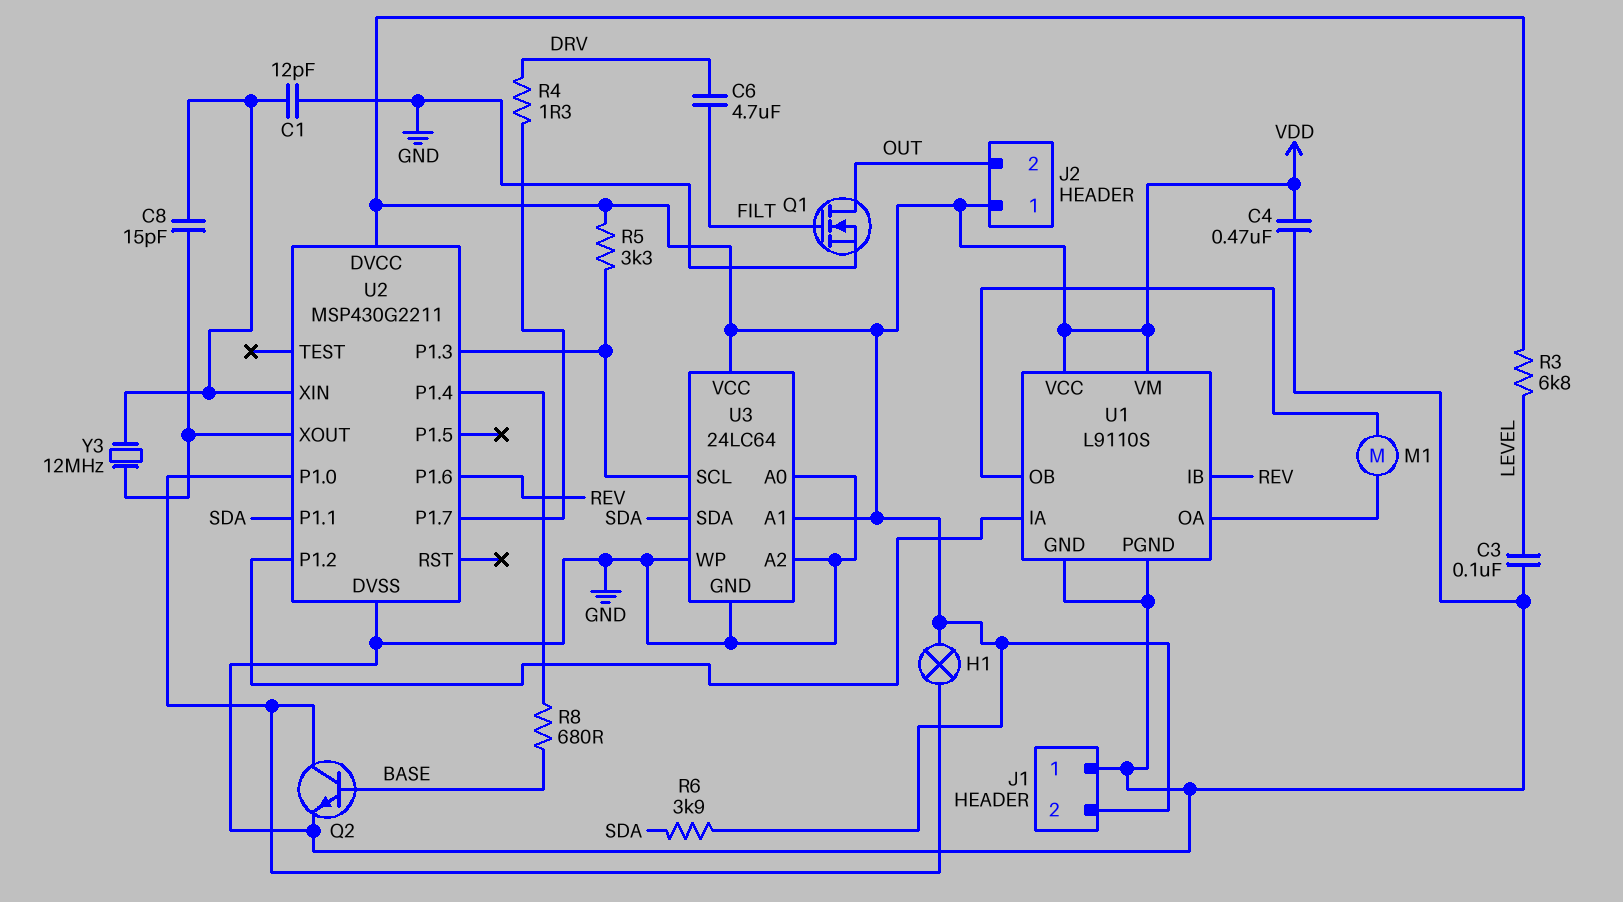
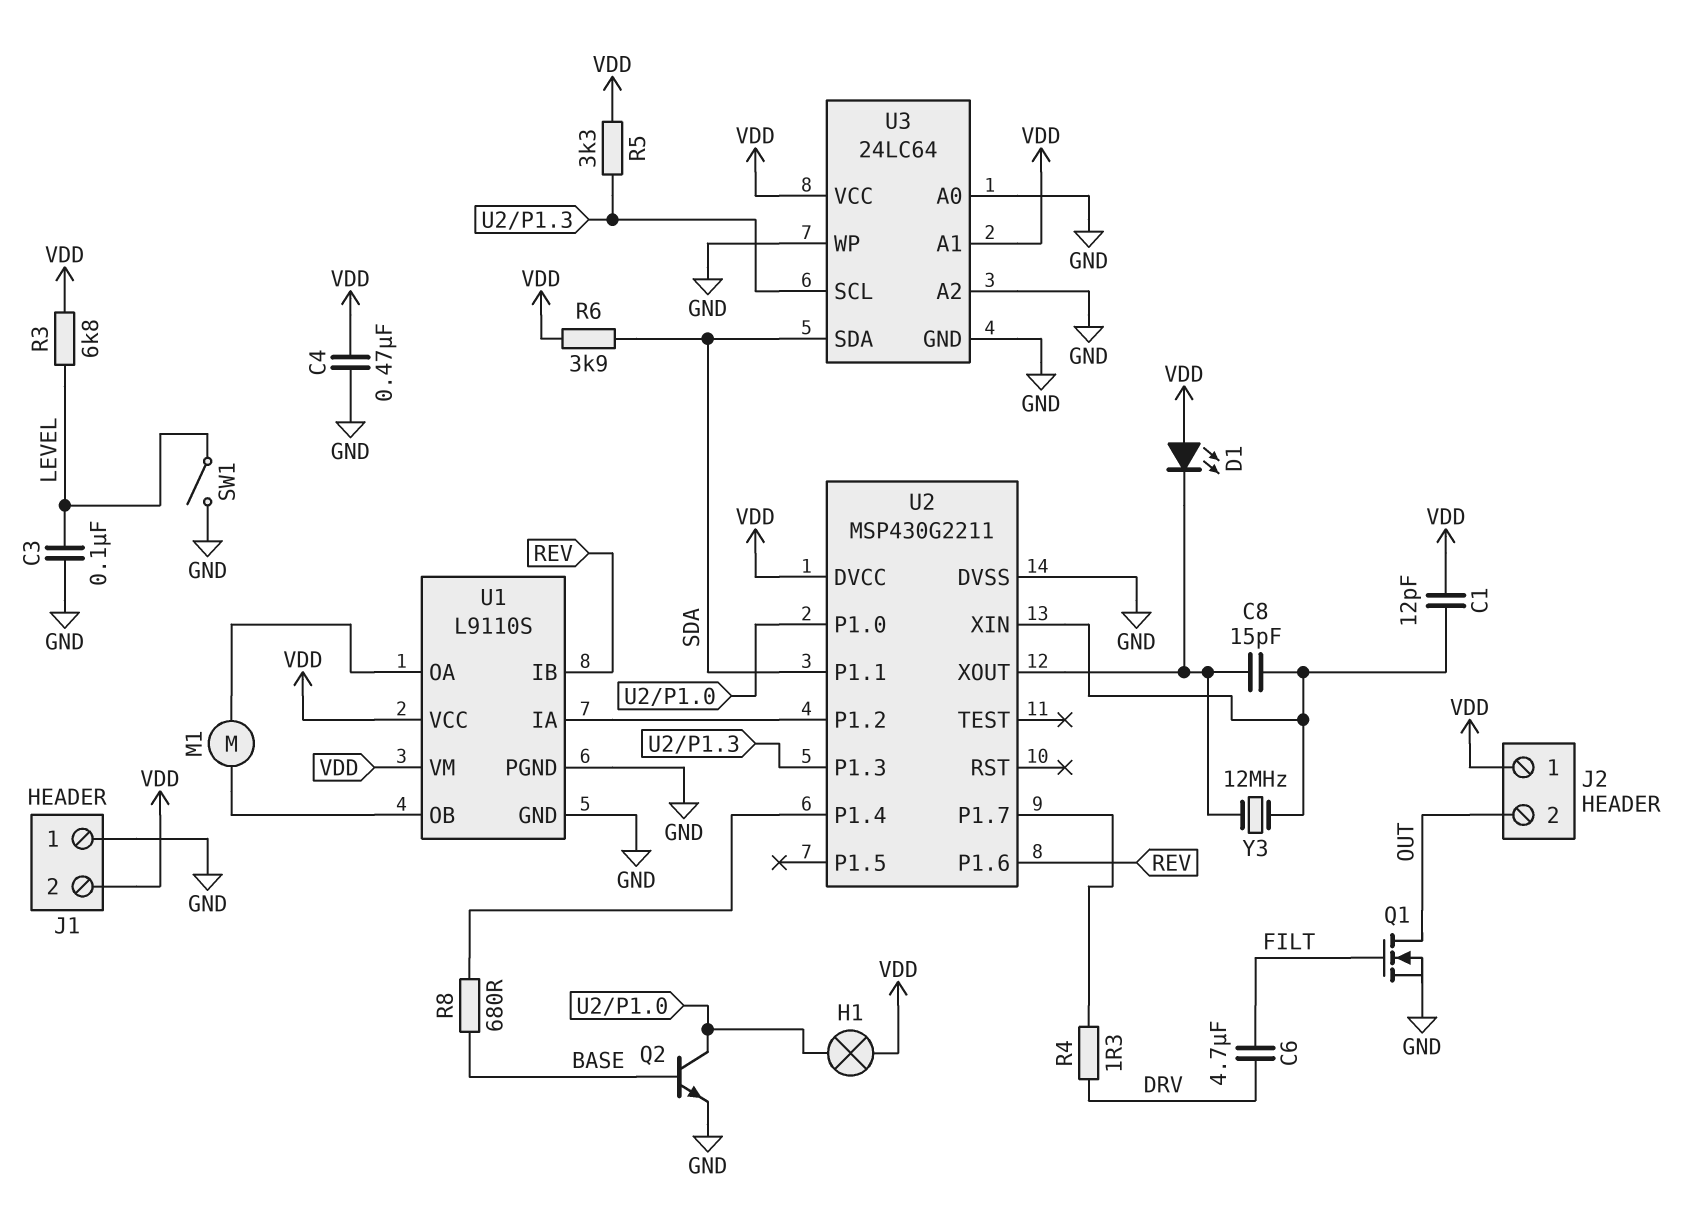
C1: 12pF (GND, U2/XIN) -> 12pF (U2/XIN, VDD)
D1: none -> LED (A VDD, K U2/XOUT)
SW1: none -> switch (GND, LEVEL)

